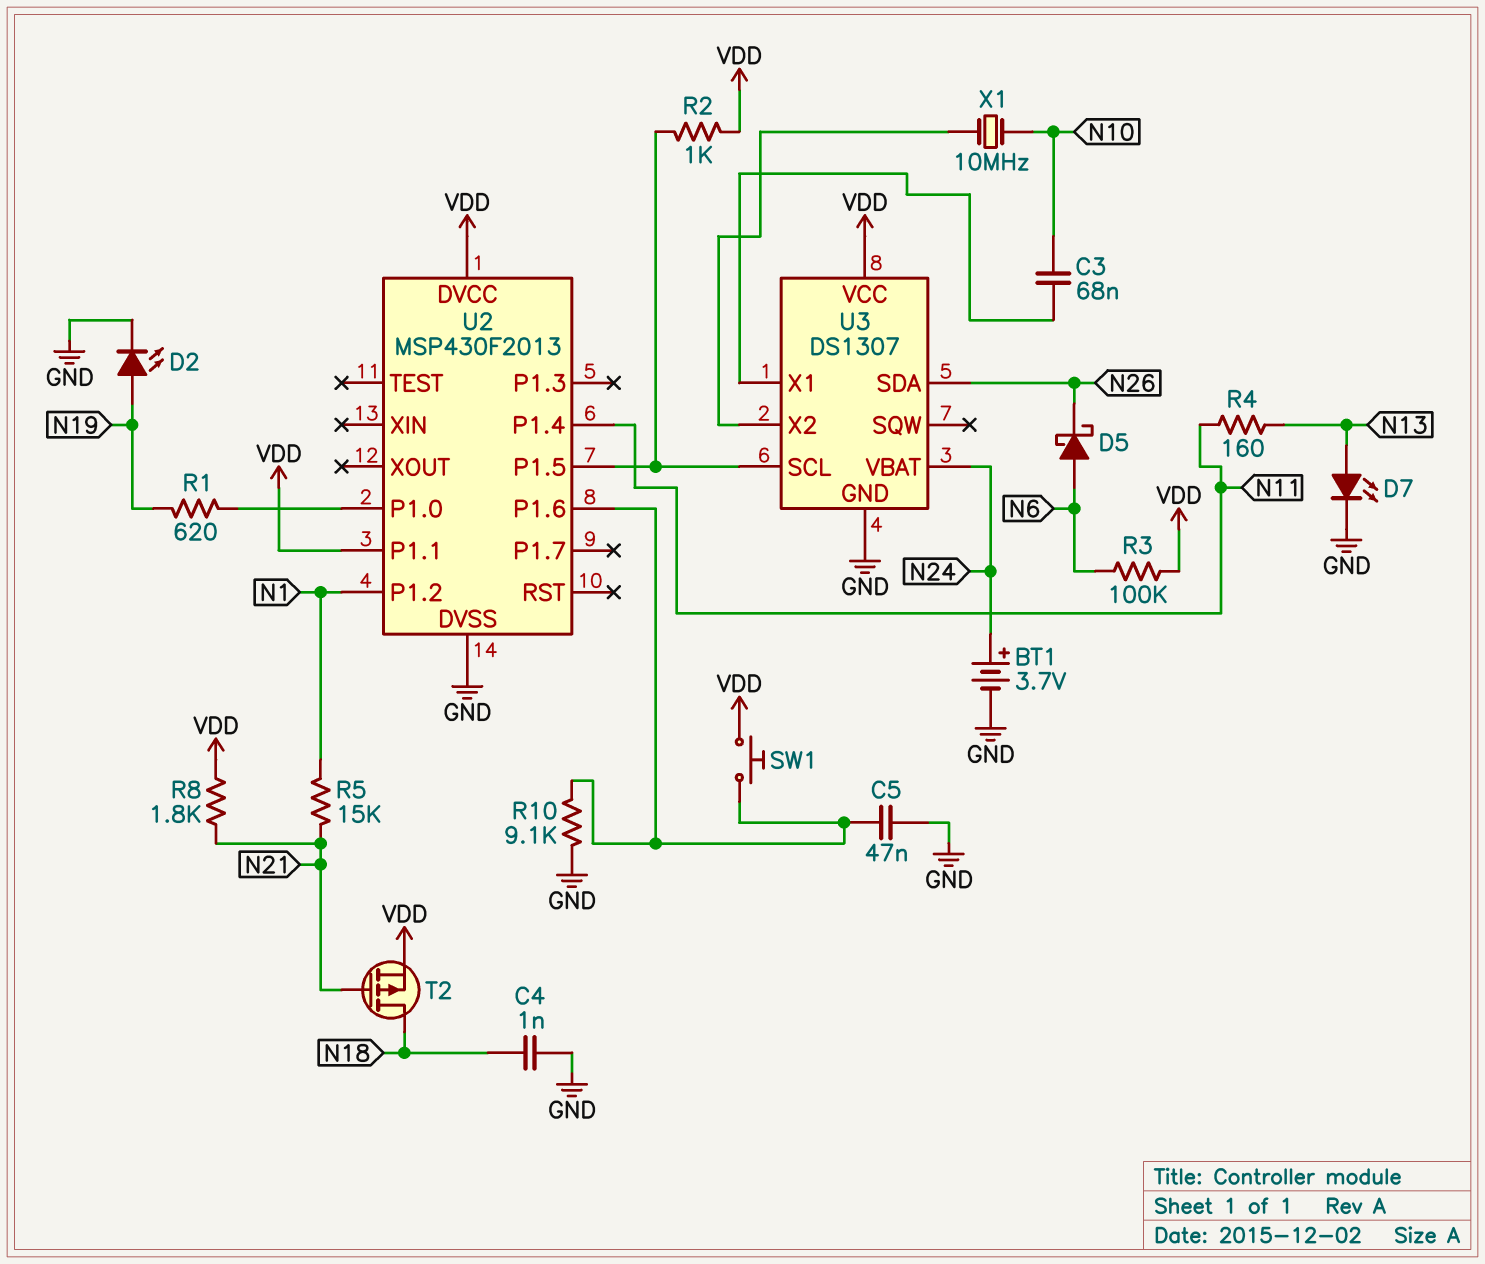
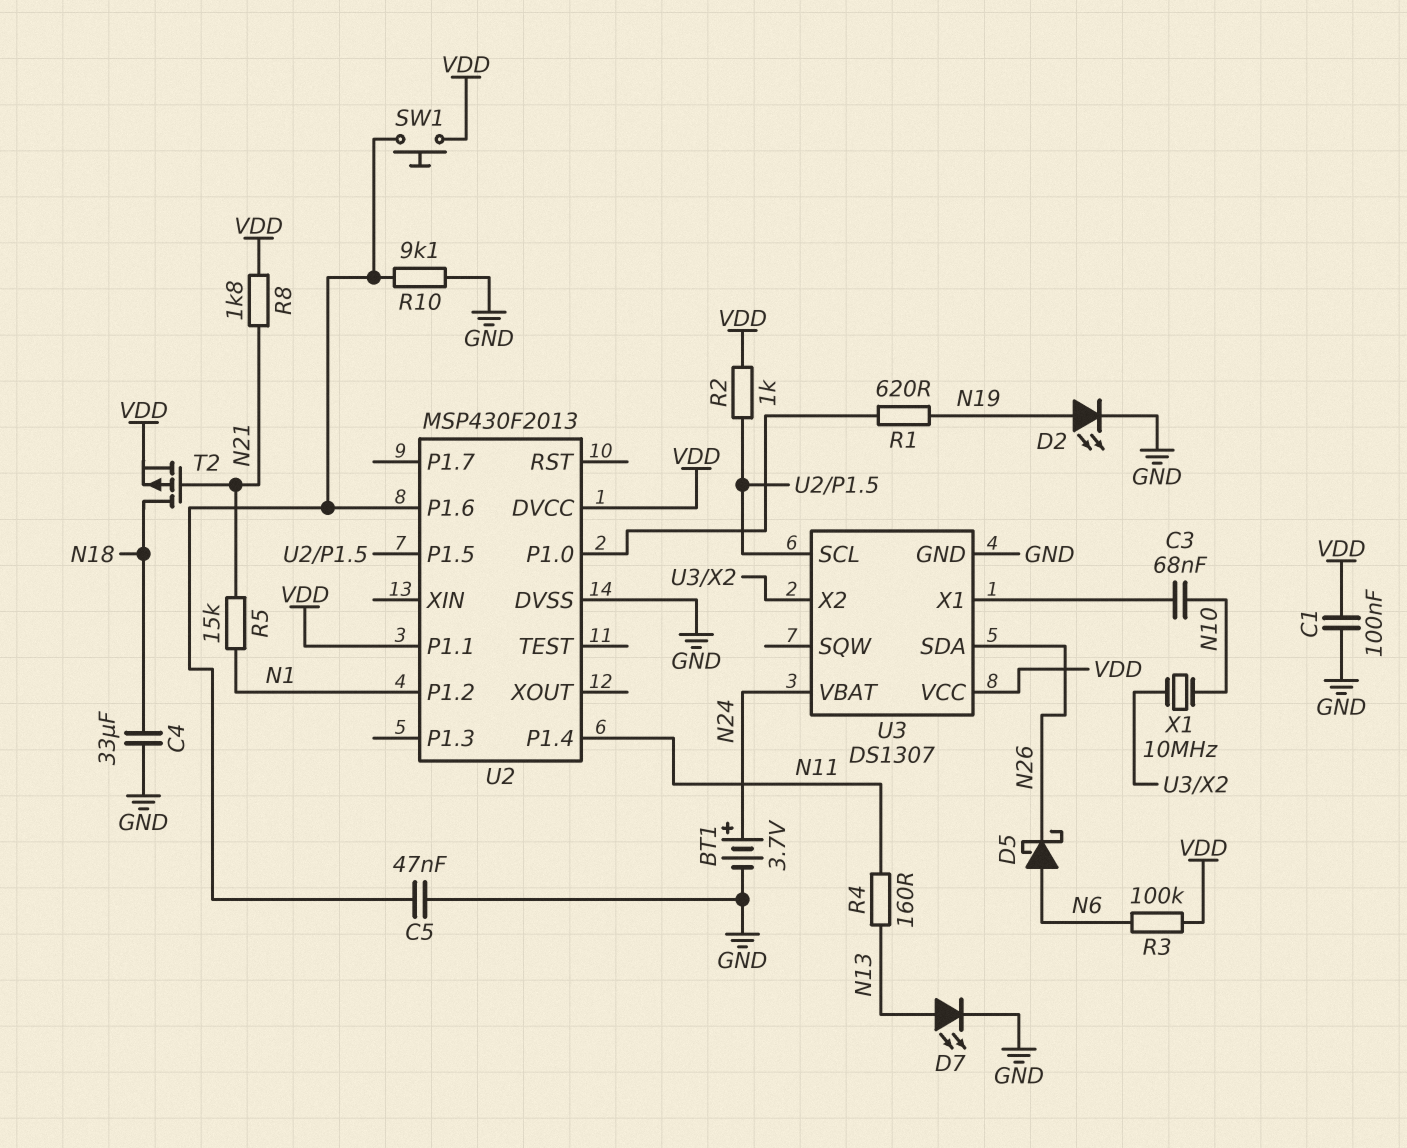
C1: none -> 100nF (GND, VDD)
C4: 1nF (GND, N18) -> 33uF (GND, N18)

